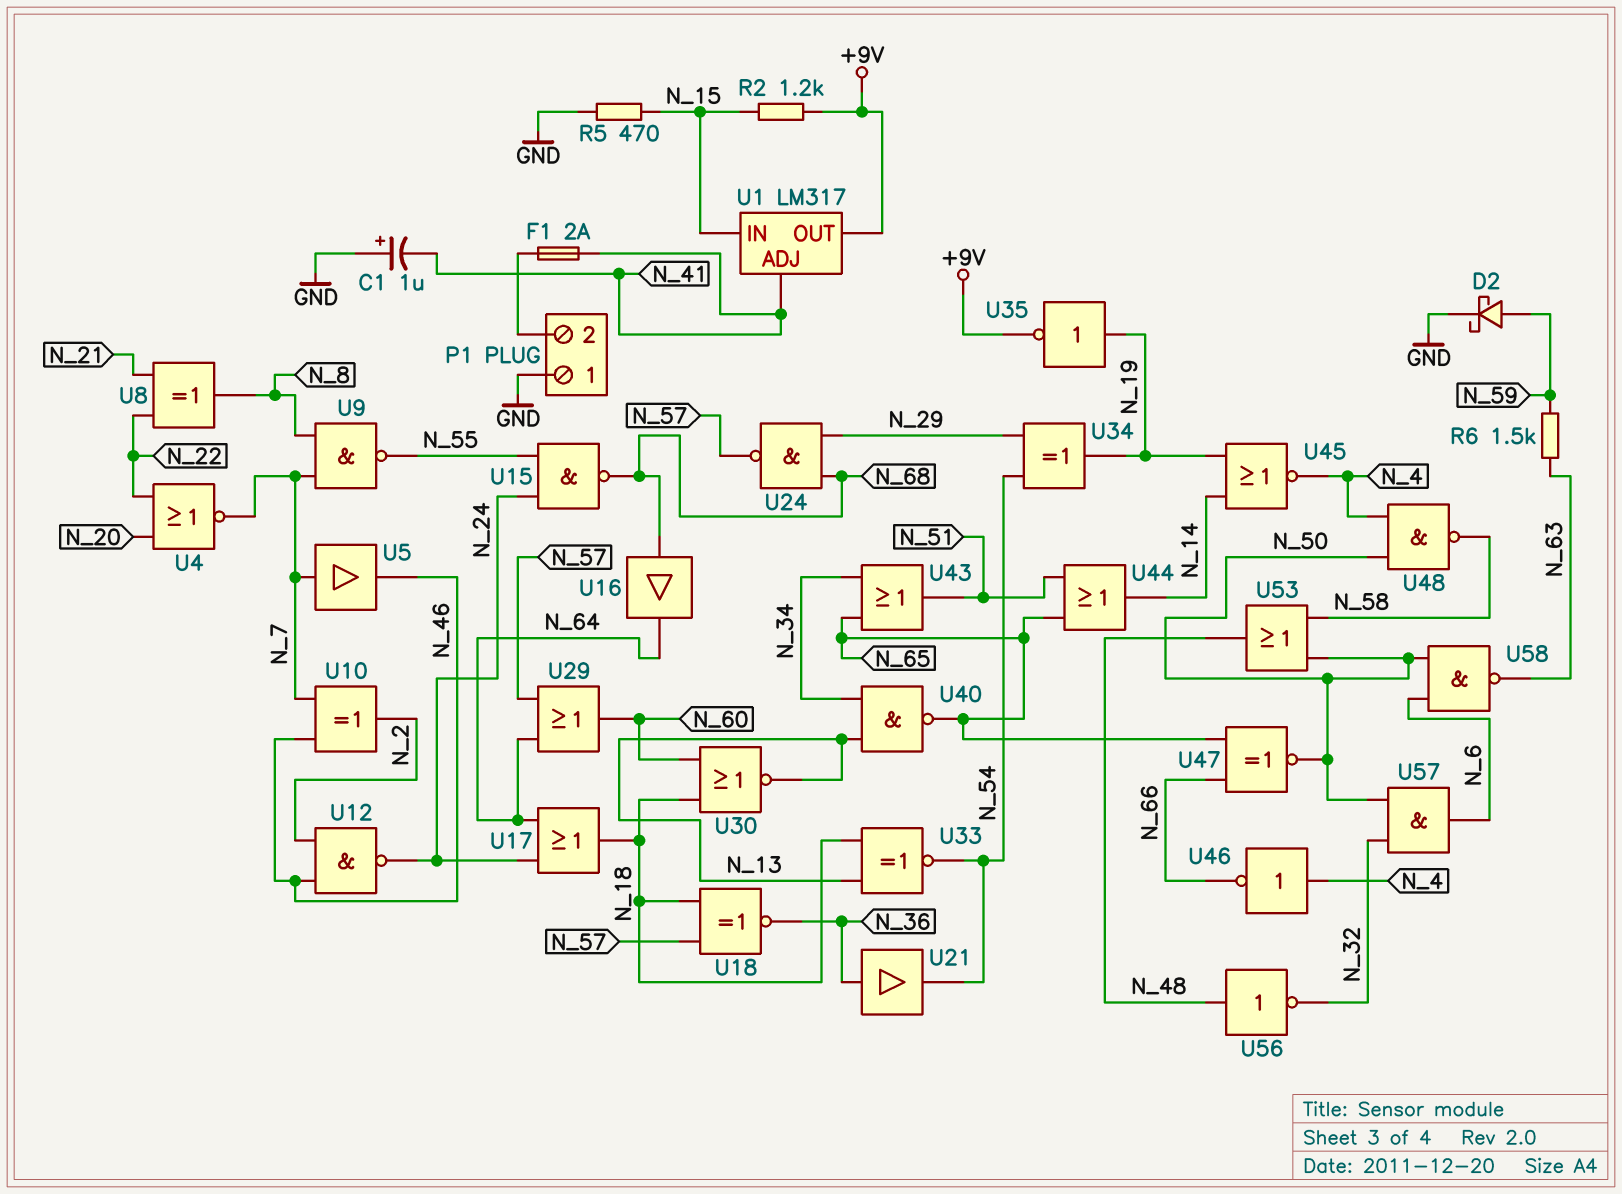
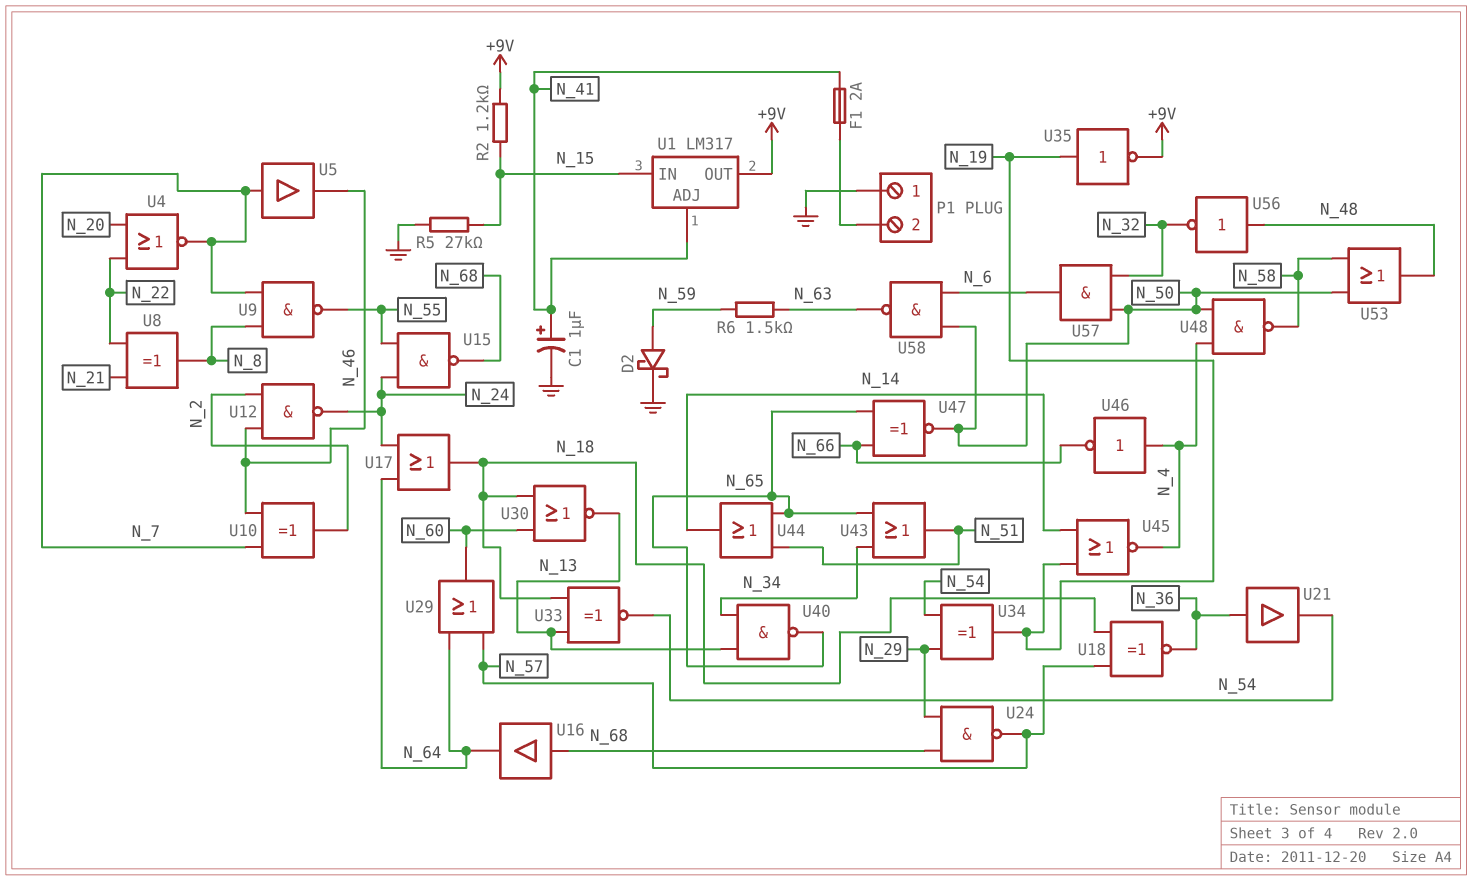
C1: 1uF (plus GND, minus N_41) -> 1uF (plus N_41, minus GND)
R5: 470 (GND, N_15) -> 27k (GND, N_15)

